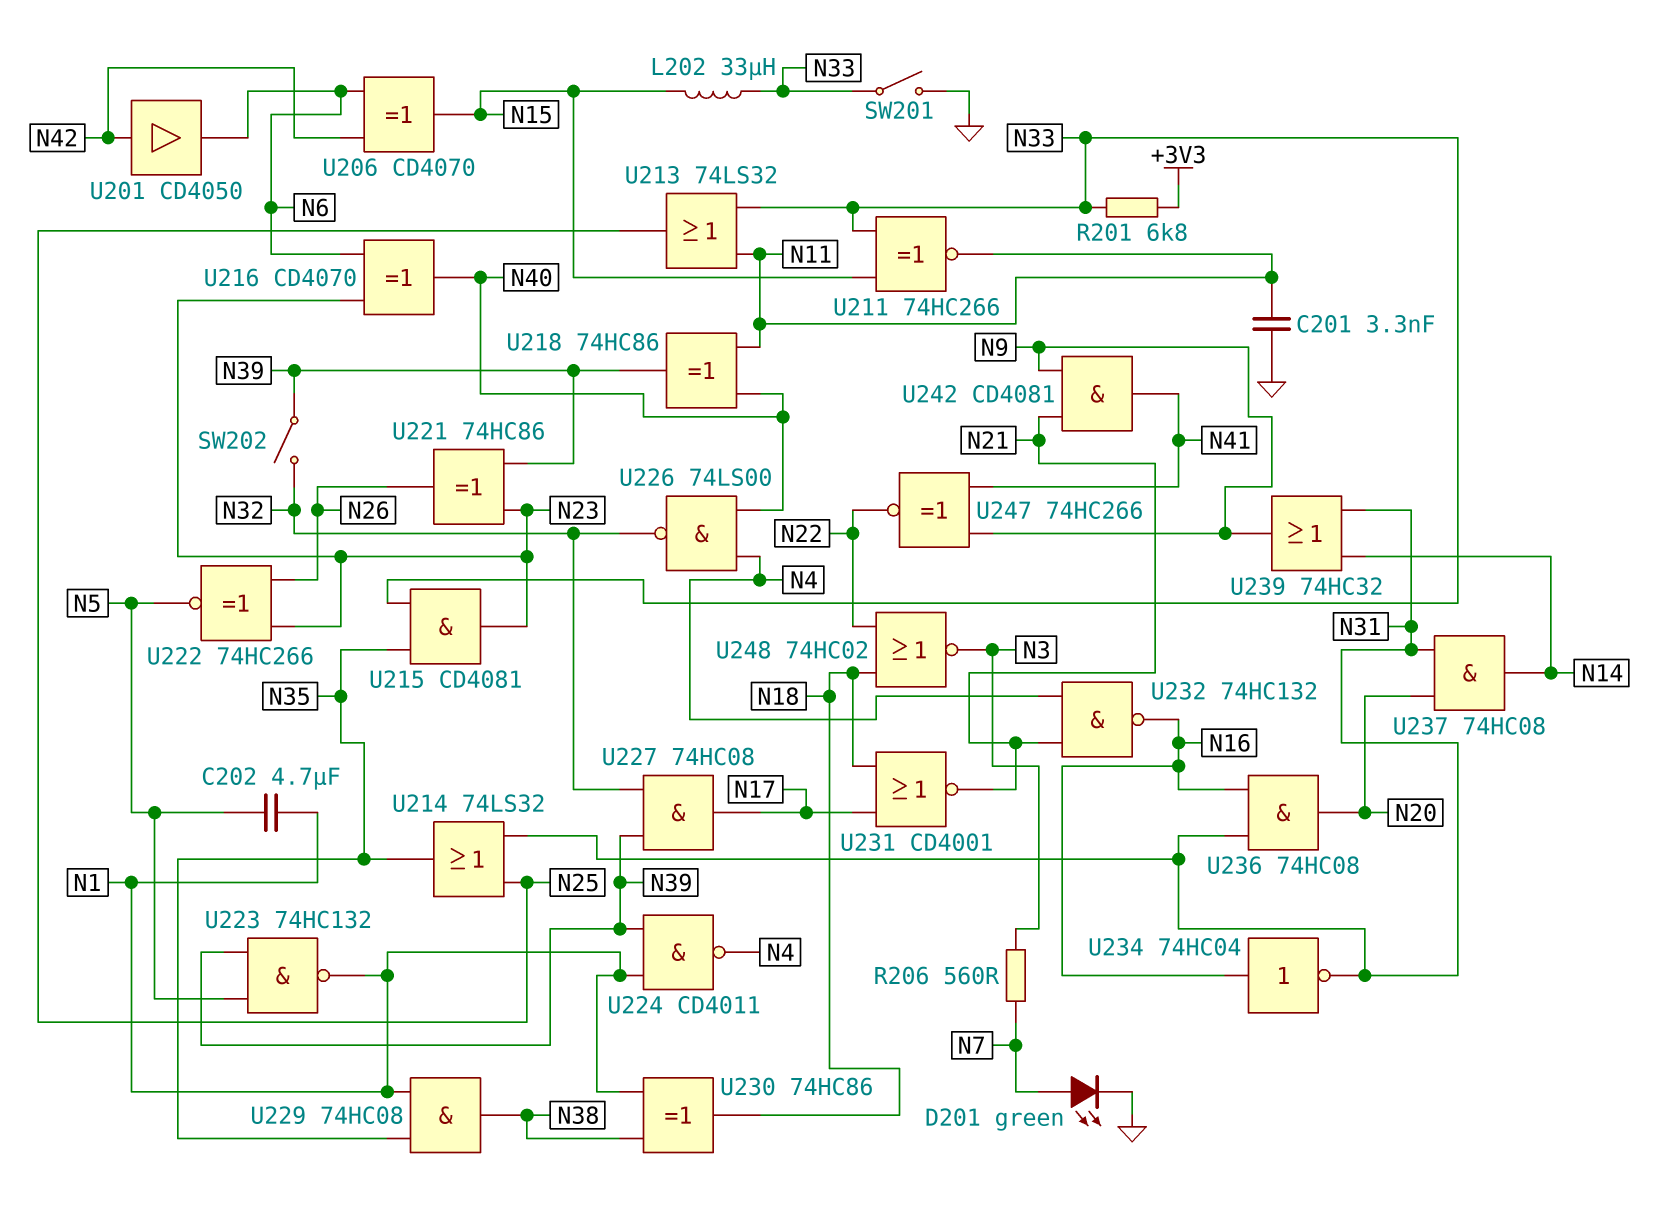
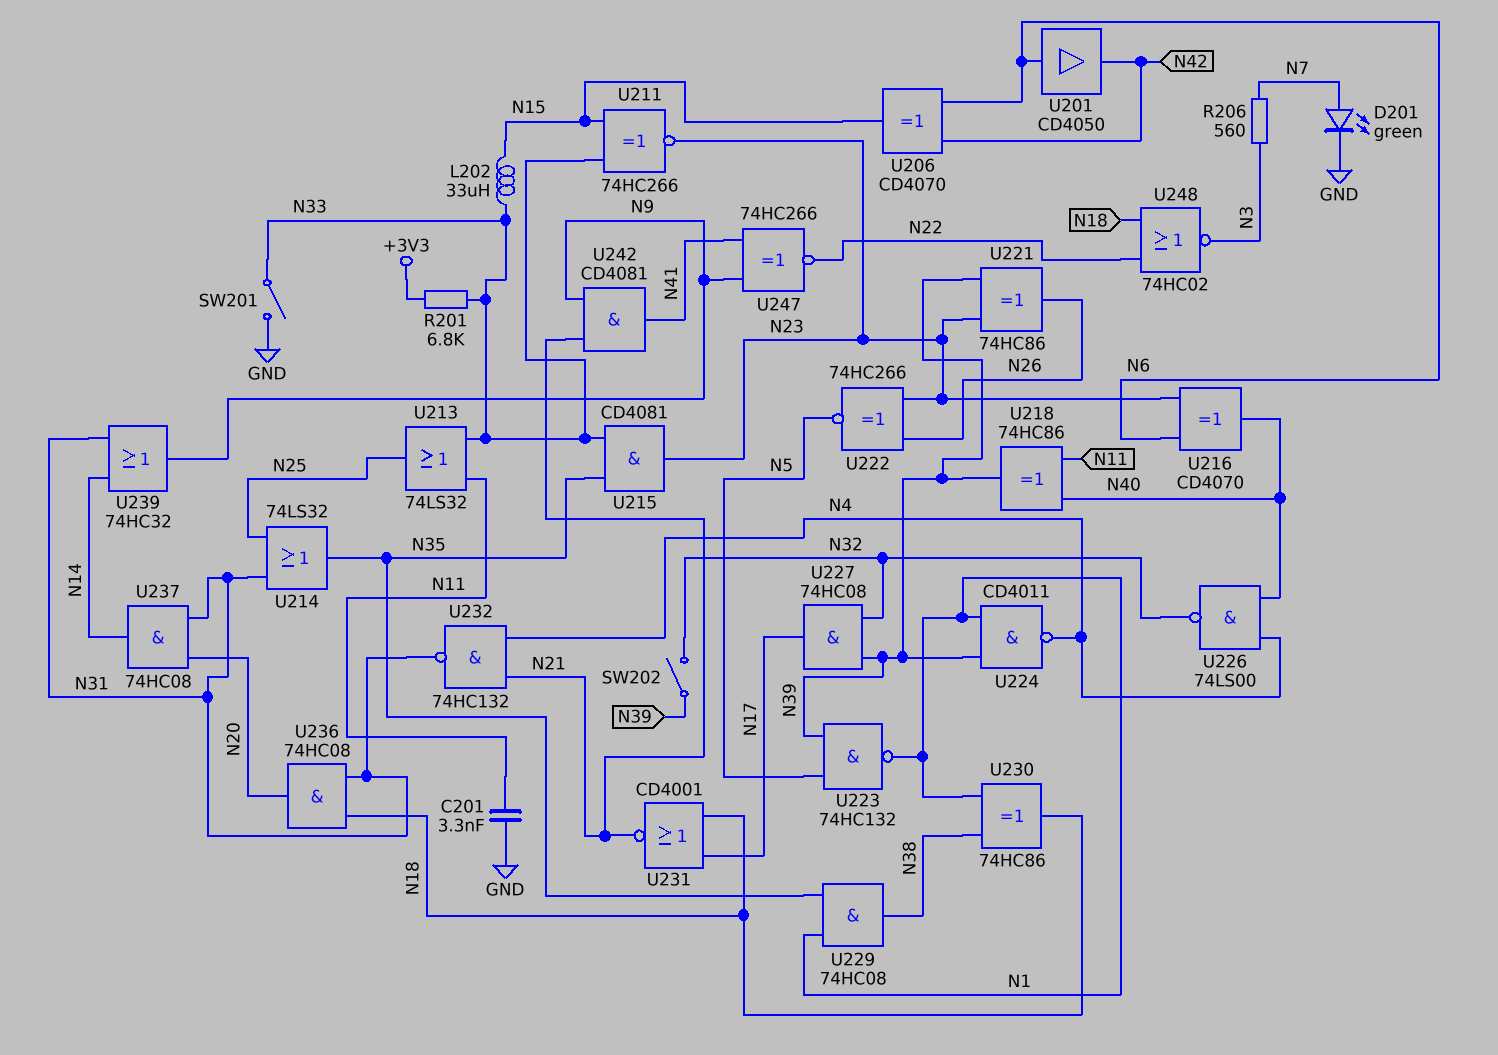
C202: 4.7uF (N1, N5) -> none
U201: buffer CD4050 (in N42, out N6) -> buffer CD4050 (in N6, out N42)
U211: XNOR 74HC266 (in N15, in N33, out N11) -> XNOR 74HC266 (in N15, in N33, out N23)
U232: NAND 74HC132 (in N4, in N21, out N16) -> NAND 74HC132 (in N4, in N21, out N31)
U234: NOT 74HC04 (in N16, out N31) -> none
U236: AND 74HC08 (in N16, in N31, out N20) -> AND 74HC08 (in N18, in N31, out N20)

